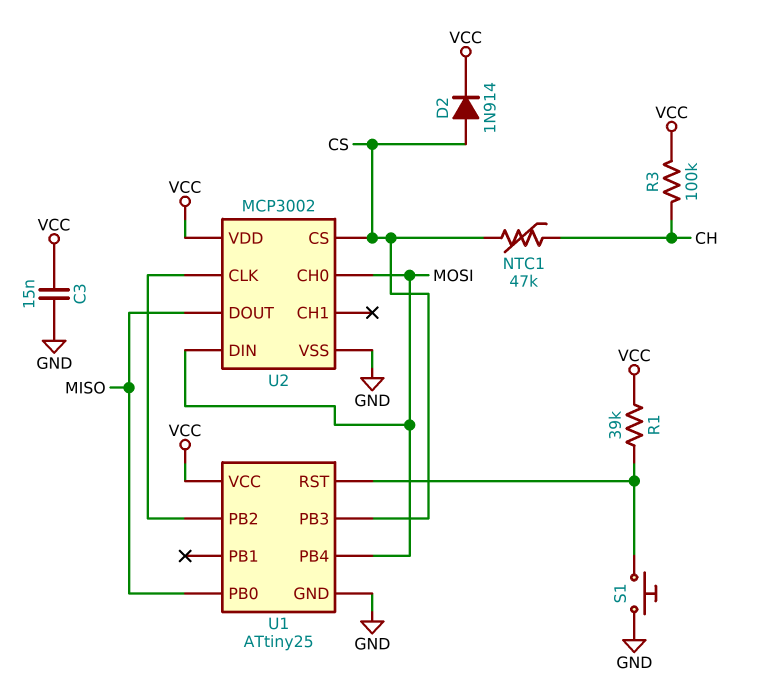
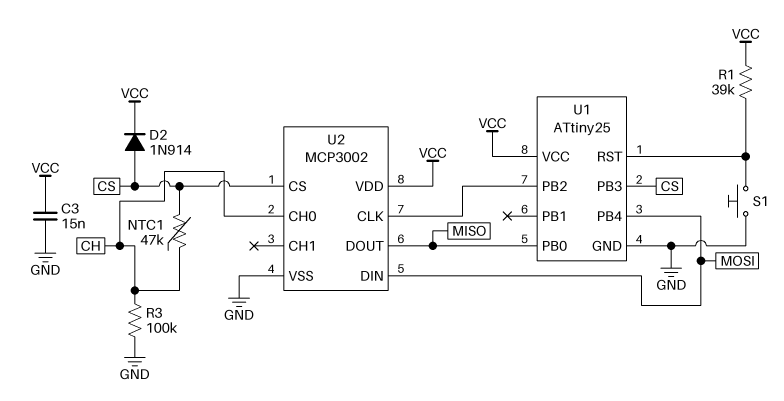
R3: 100k (CH, VCC) -> 100k (CH, GND)
U2 pin CH0: MOSI -> CH

